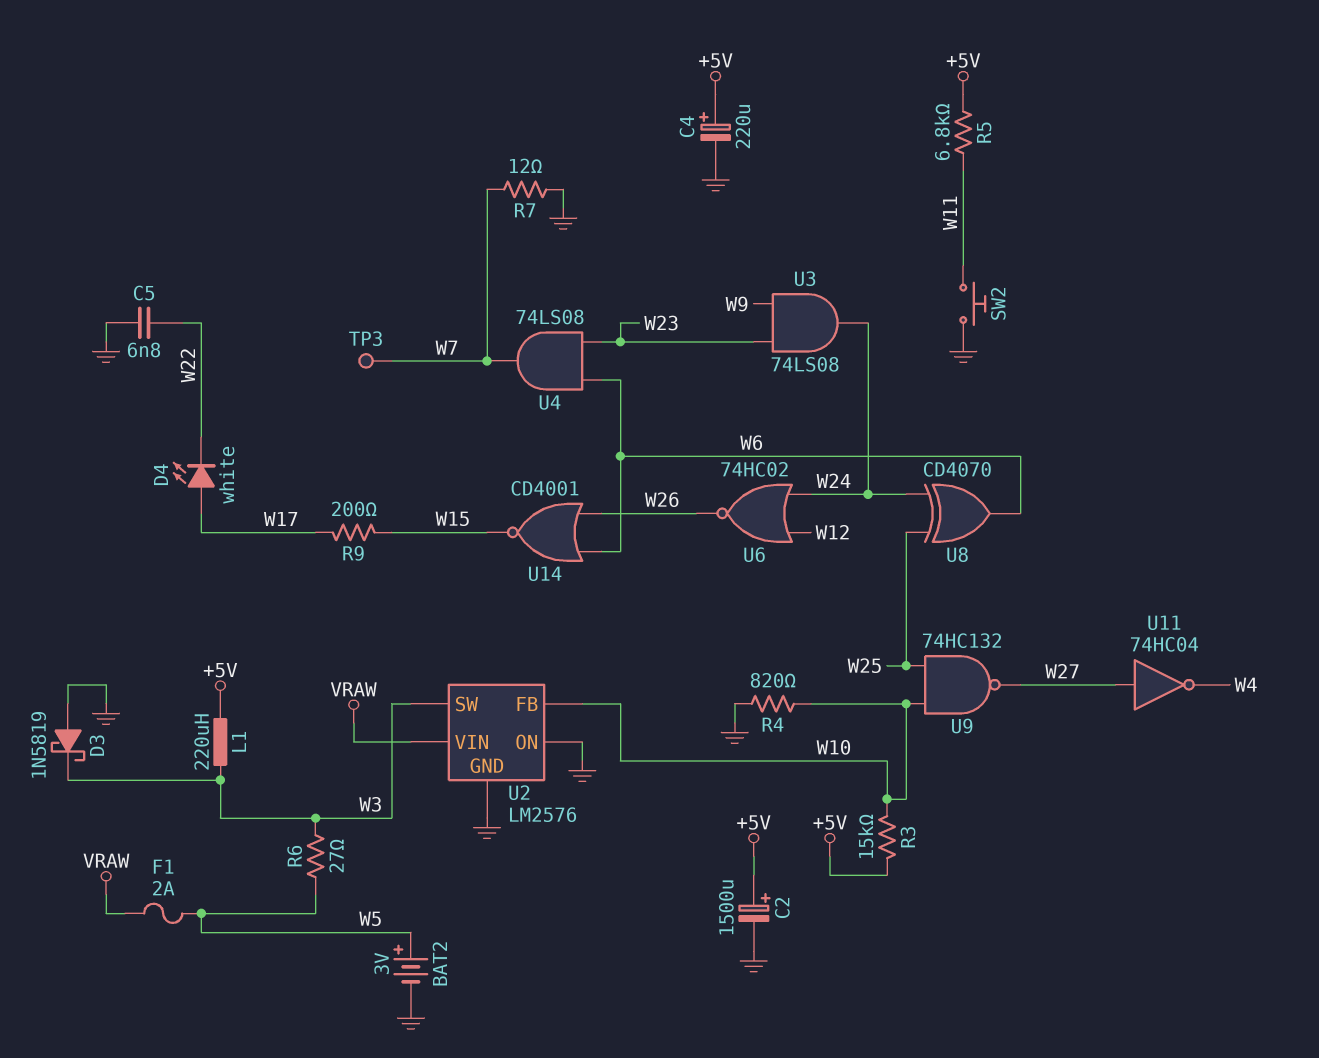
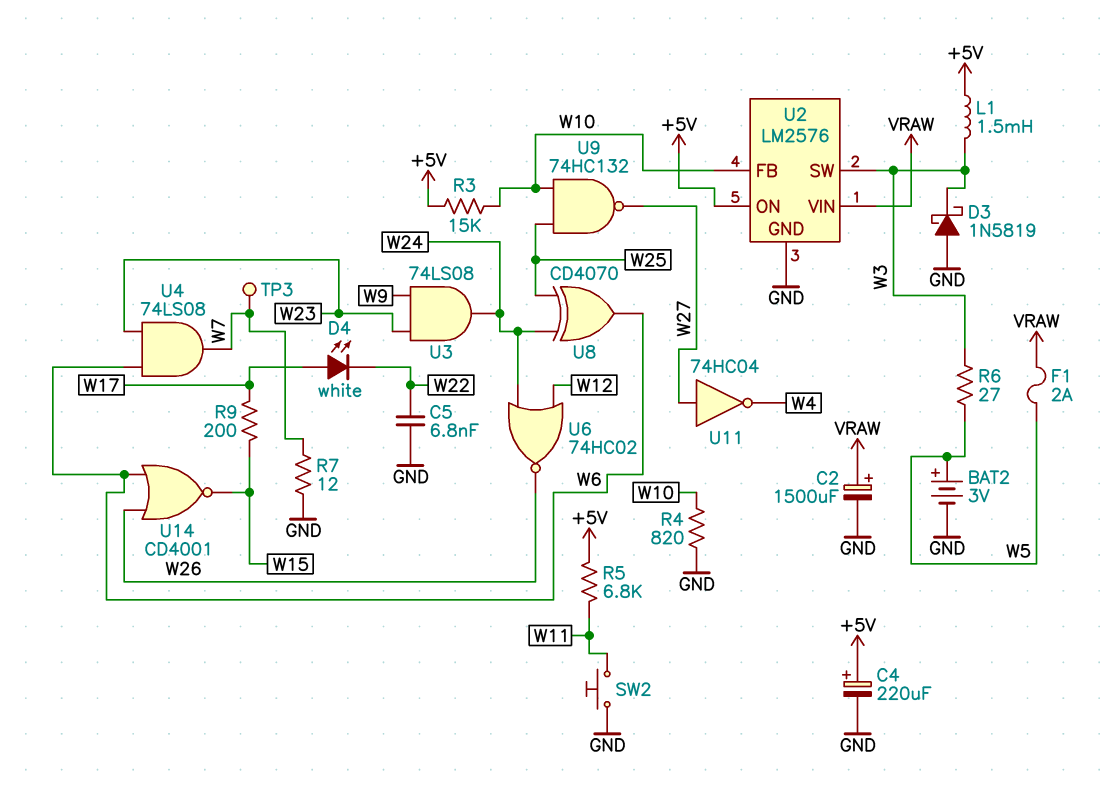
C2: 1500uF (plus +5V, minus GND) -> 1500uF (plus VRAW, minus GND)
L1: 220uH (+5V, W3) -> 1.5mH (+5V, W3)
U2 pin ON: GND -> +5V

